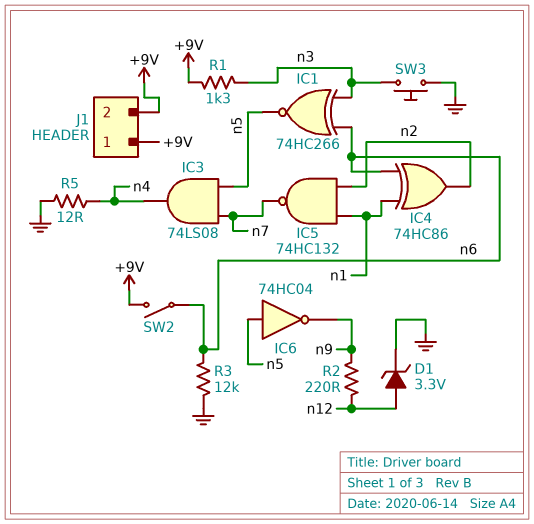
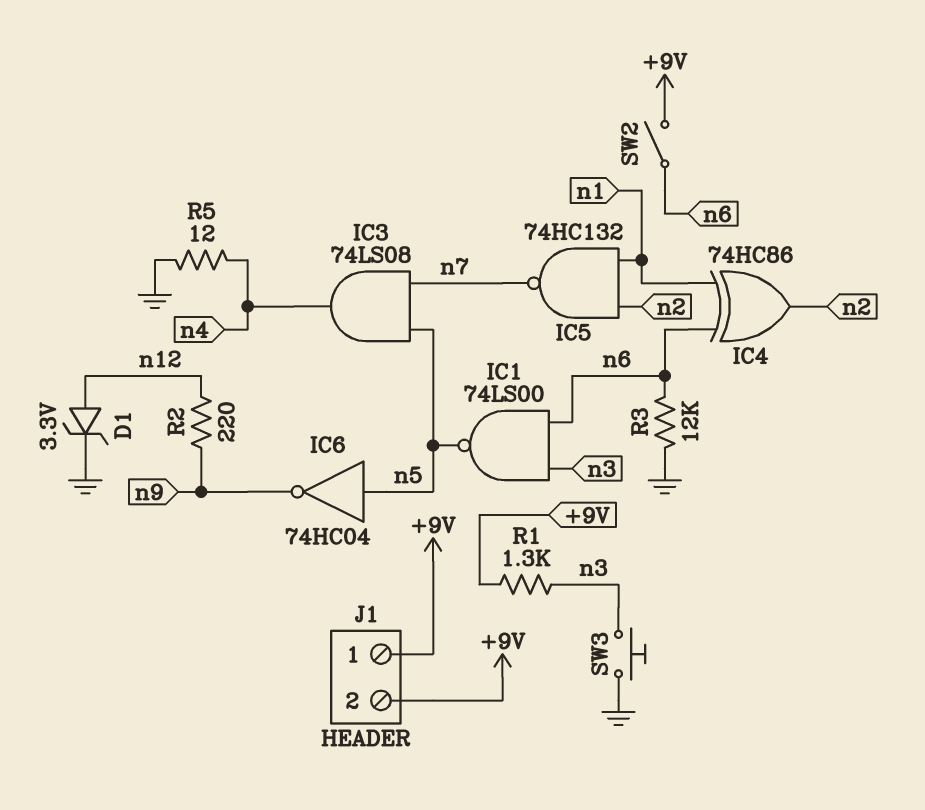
IC1: XNOR 74HC266 (in n3, in n6, out n5) -> NAND 74LS00 (in n3, in n6, out n5)

